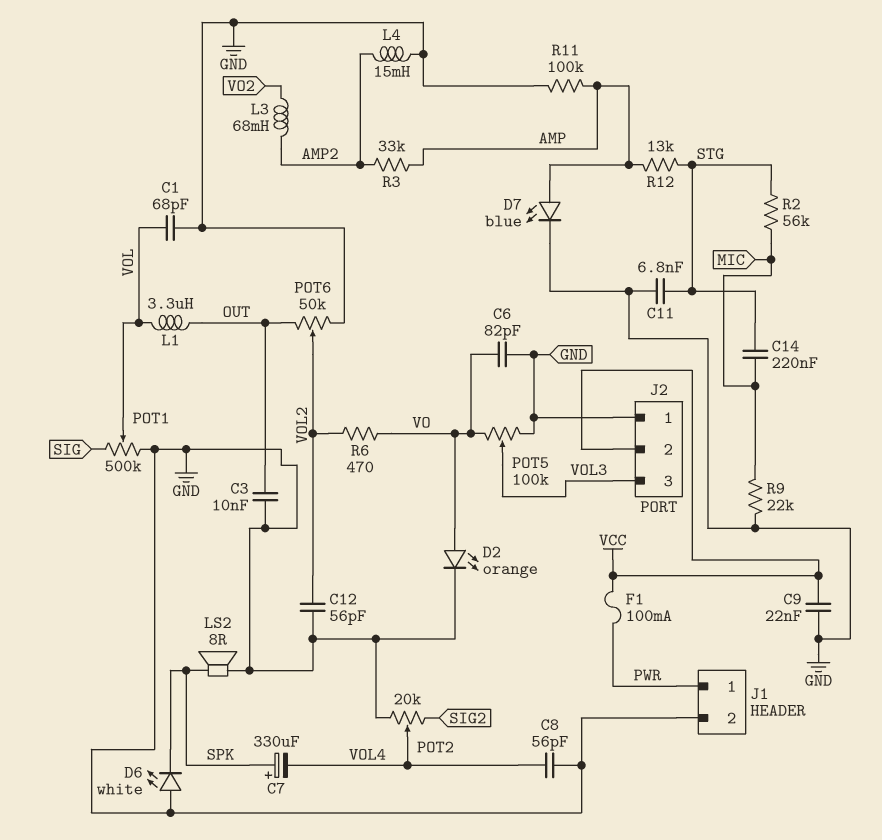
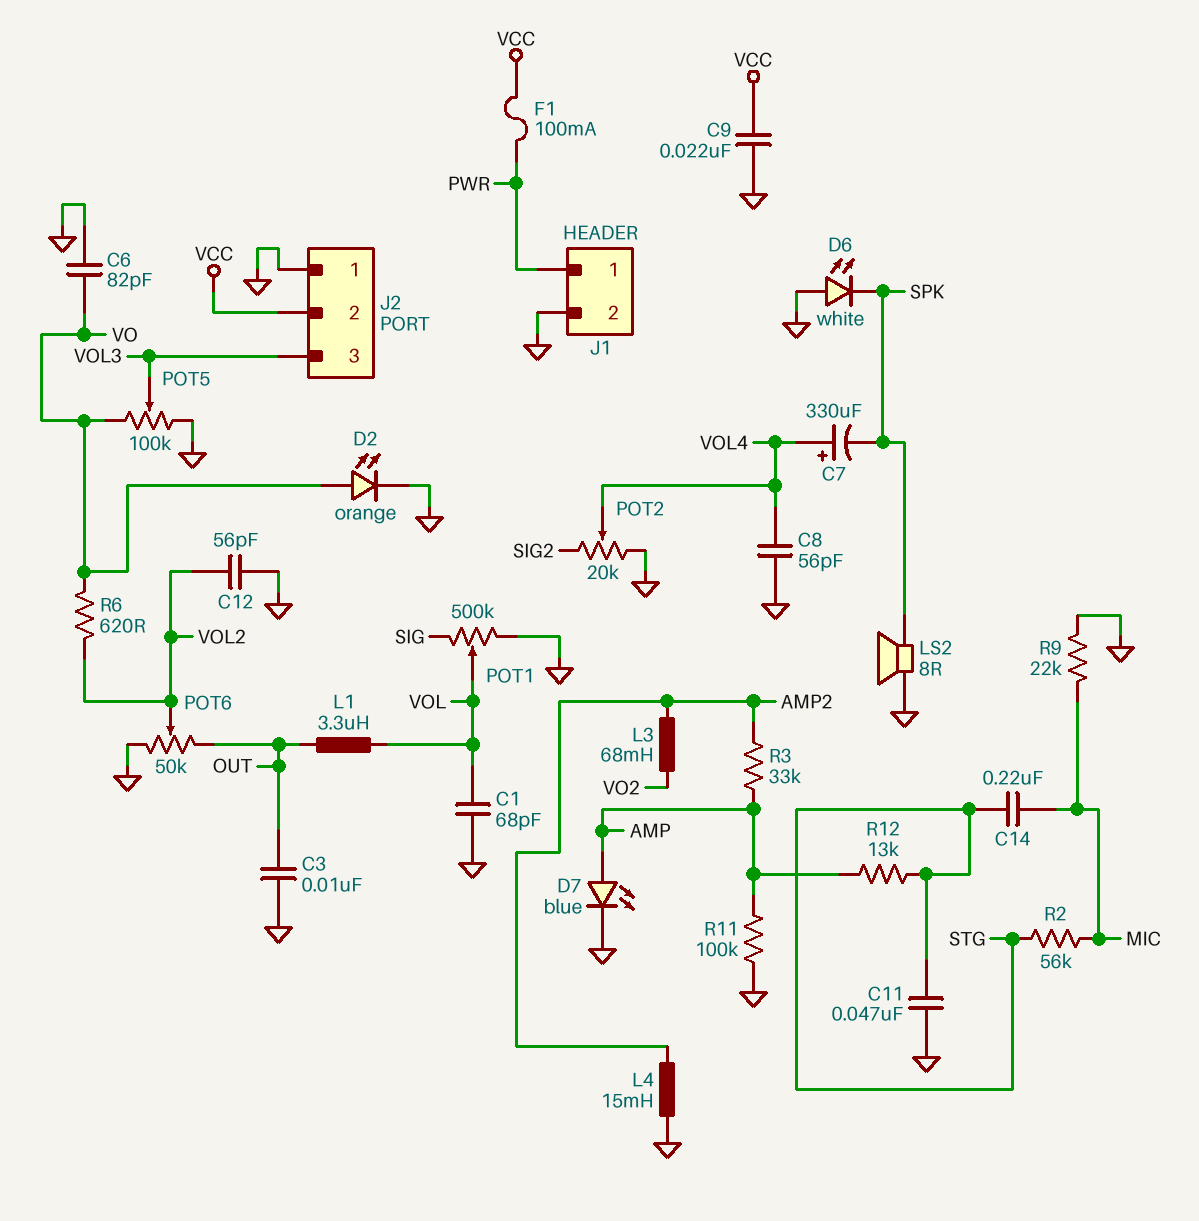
C7: 330uF (plus SPK, minus VOL4) -> 330uF (plus VOL4, minus SPK)
C11: 6.8nF (GND, STG) -> 47nF (GND, STG)
R6: 470 (VO, VOL2) -> 620 (VO, VOL2)

